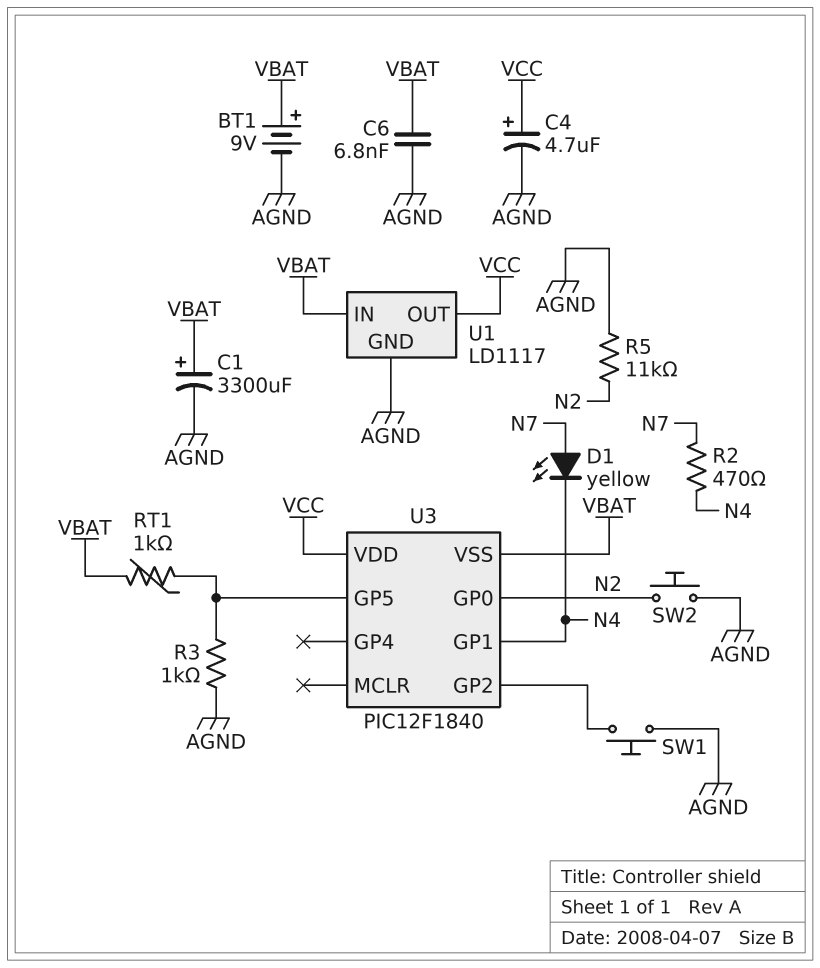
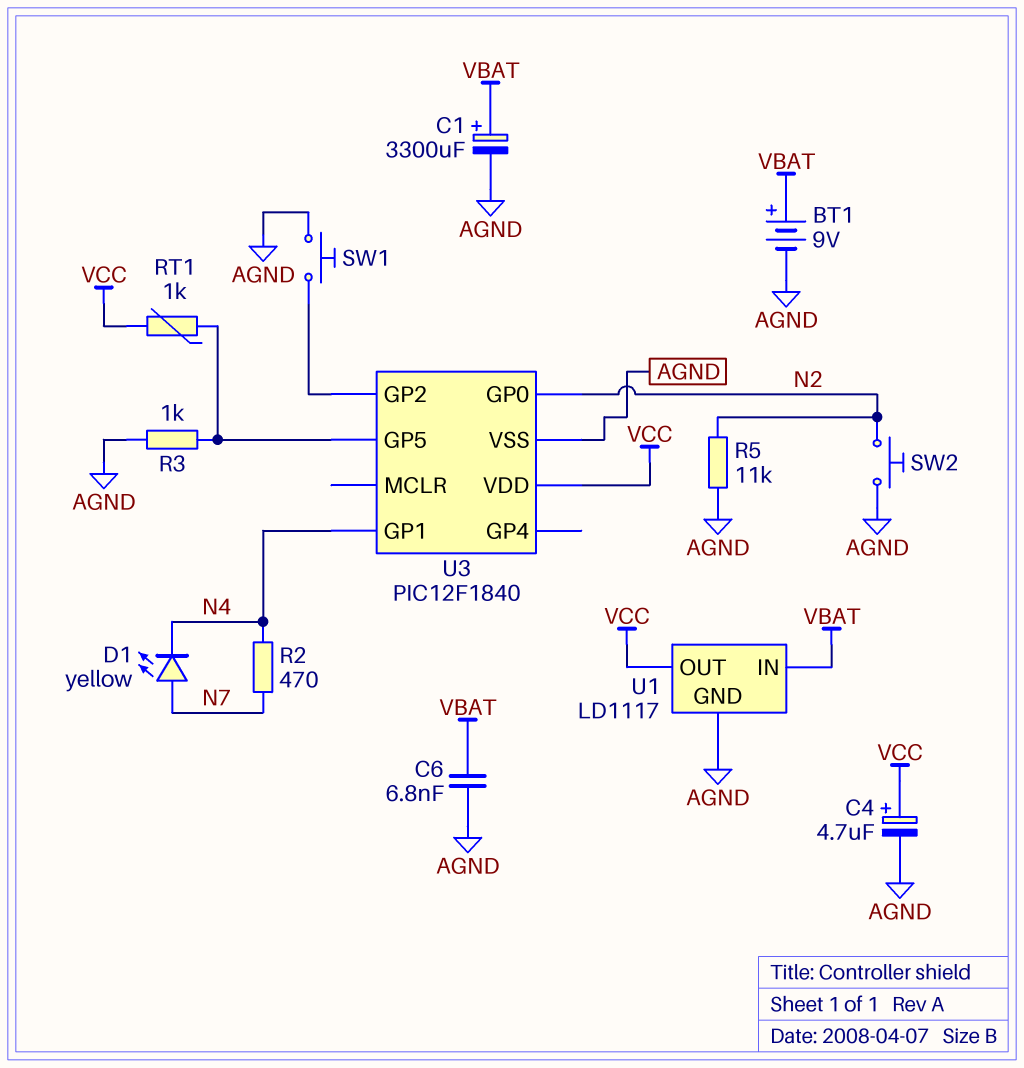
RT1: 1k (U3/GP5, VBAT) -> 1k (U3/GP5, VCC)
U3 pin VSS: VBAT -> AGND

